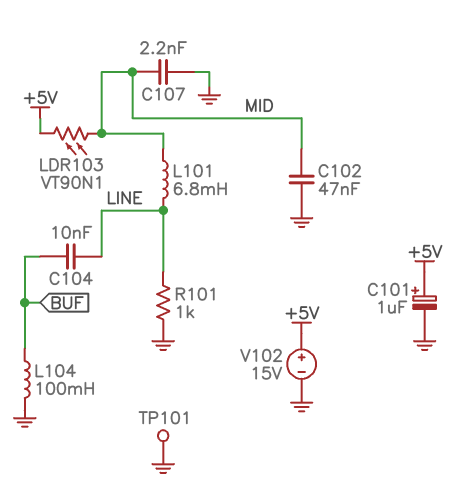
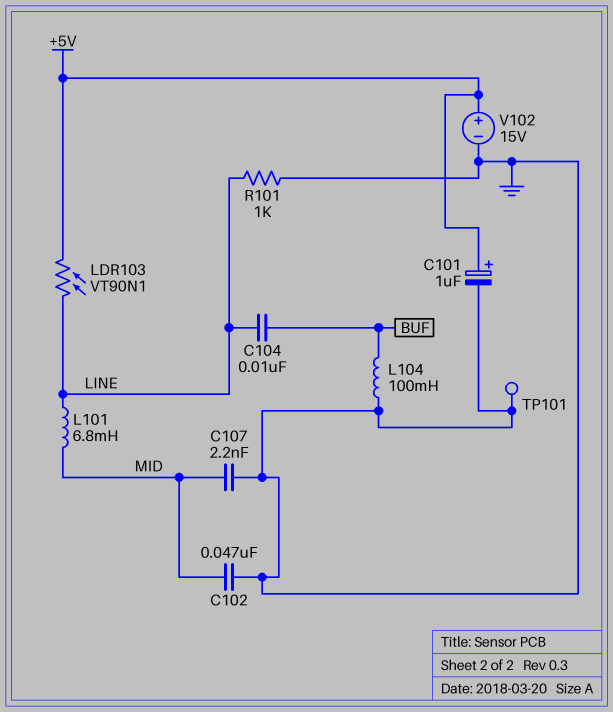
LDR103: VT90N1 (+5V, MID) -> VT90N1 (+5V, LINE)

